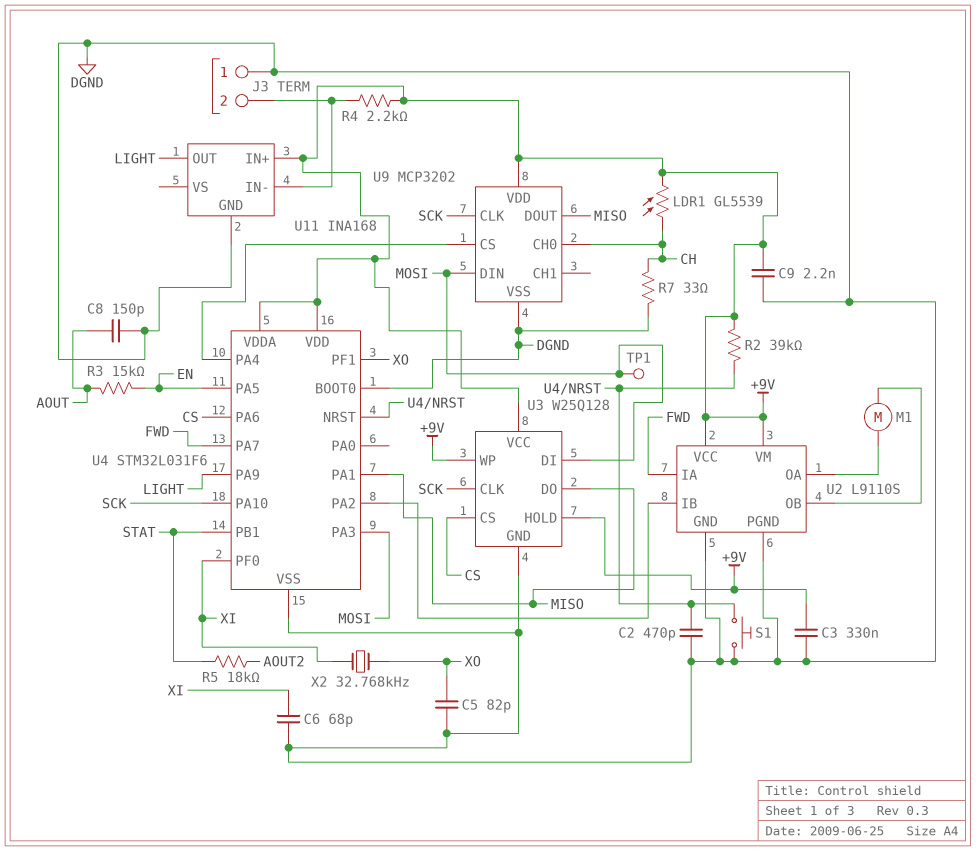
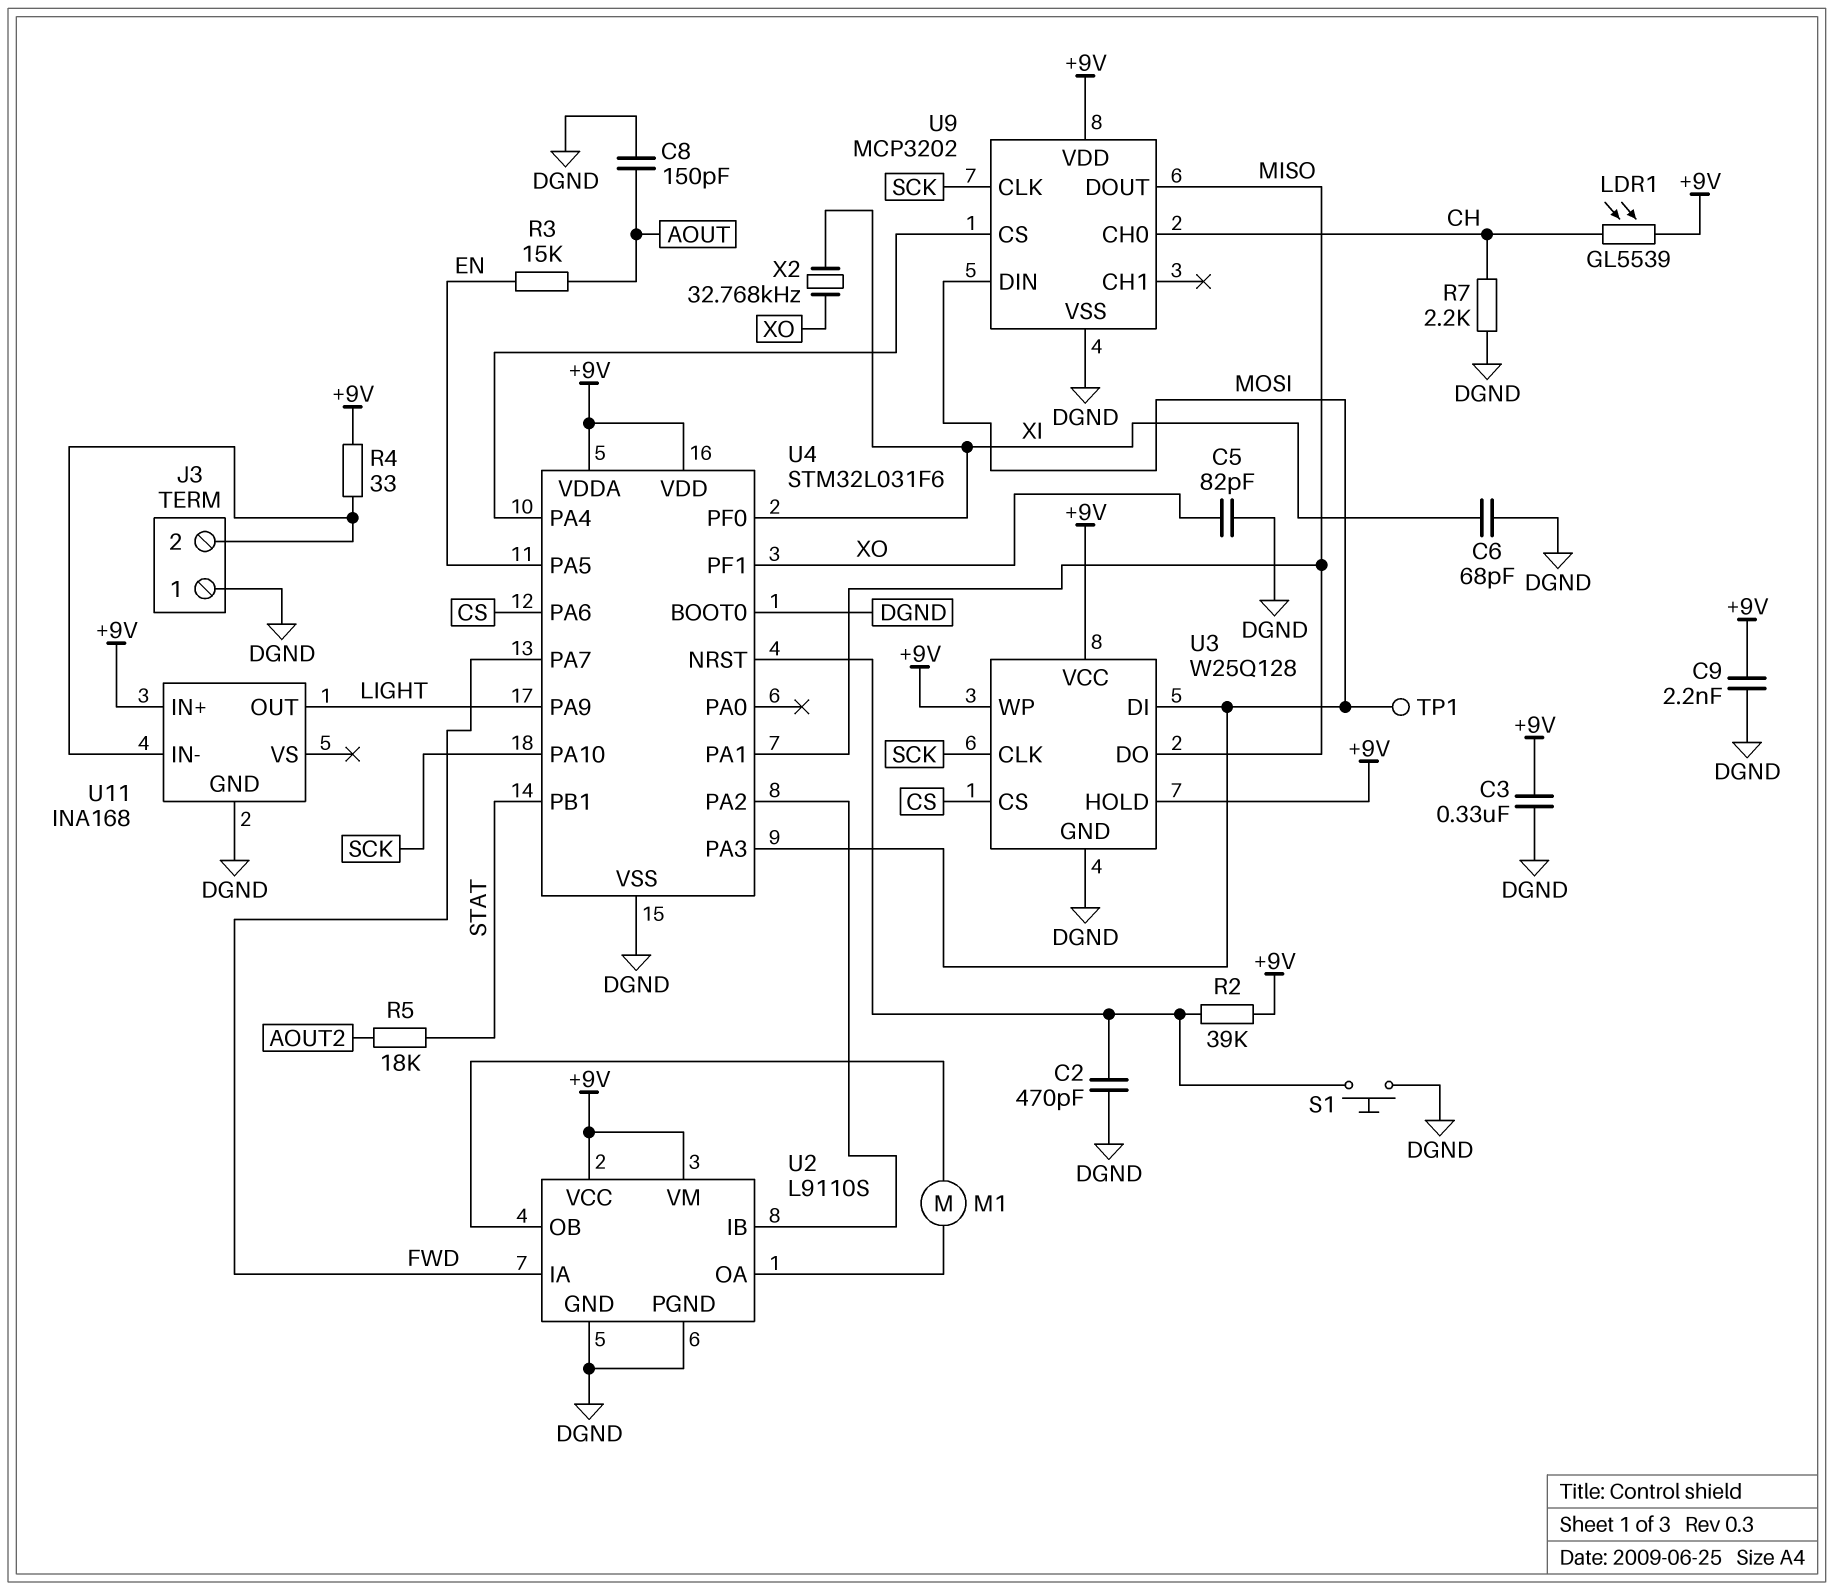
R4: 2.2k (+9V, J3/2) -> 33 (+9V, J3/2)
R7: 33 (CH, DGND) -> 2.2k (CH, DGND)

